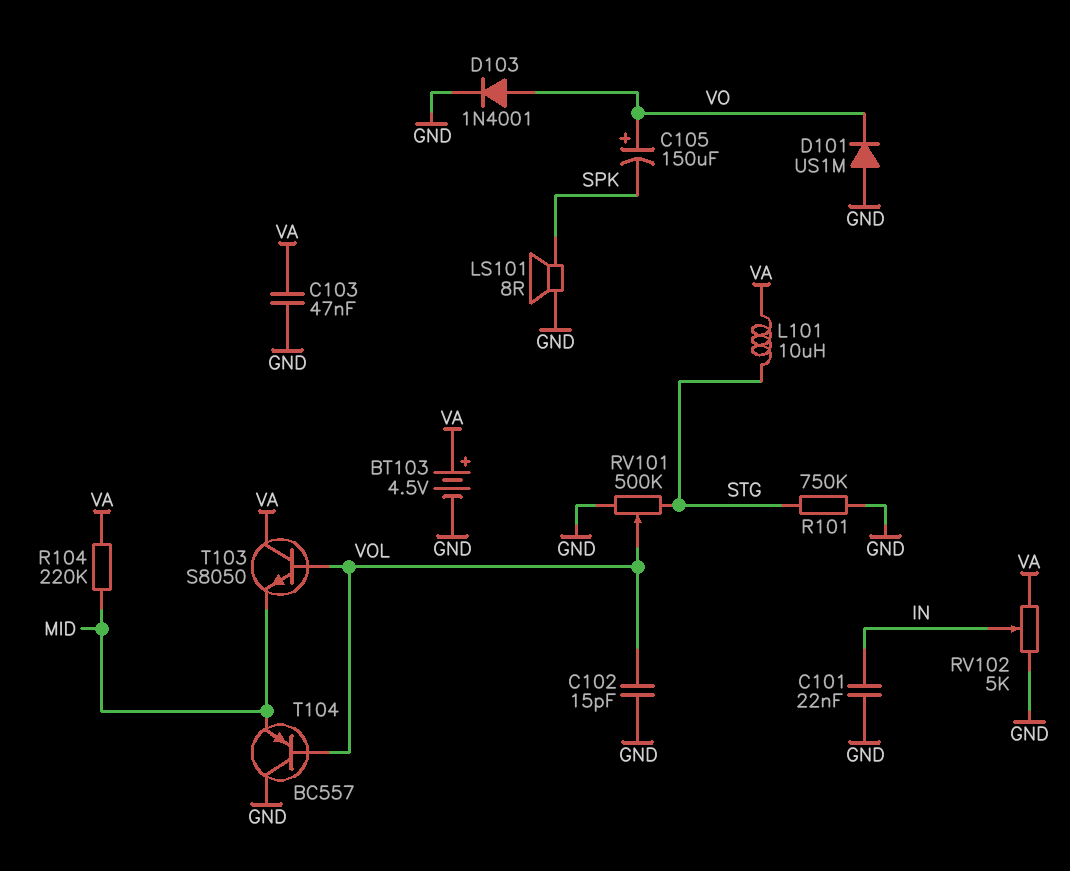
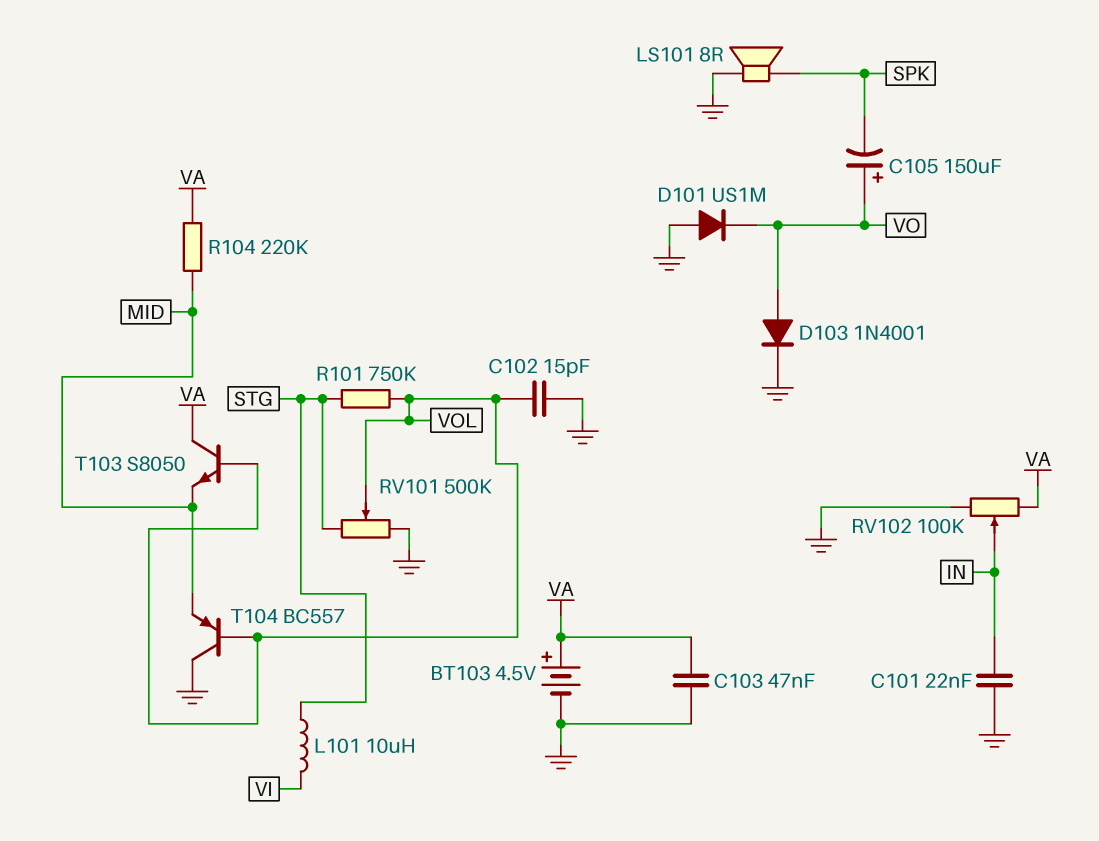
L101: 10uH (STG, VA) -> 10uH (STG, VI)
R101: 750k (GND, STG) -> 750k (STG, VOL)
RV102: 5k (GND, VA, wiper IN) -> 100k (GND, VA, wiper IN)

